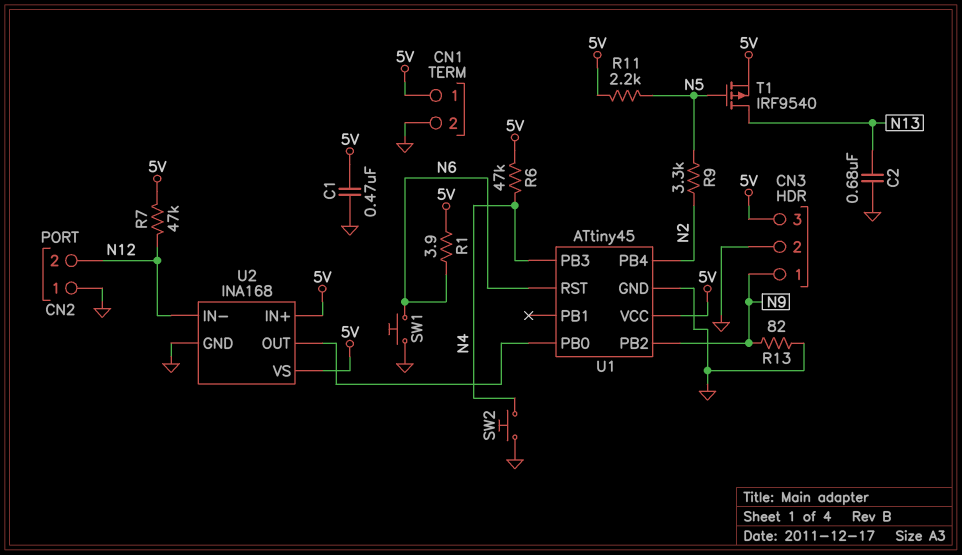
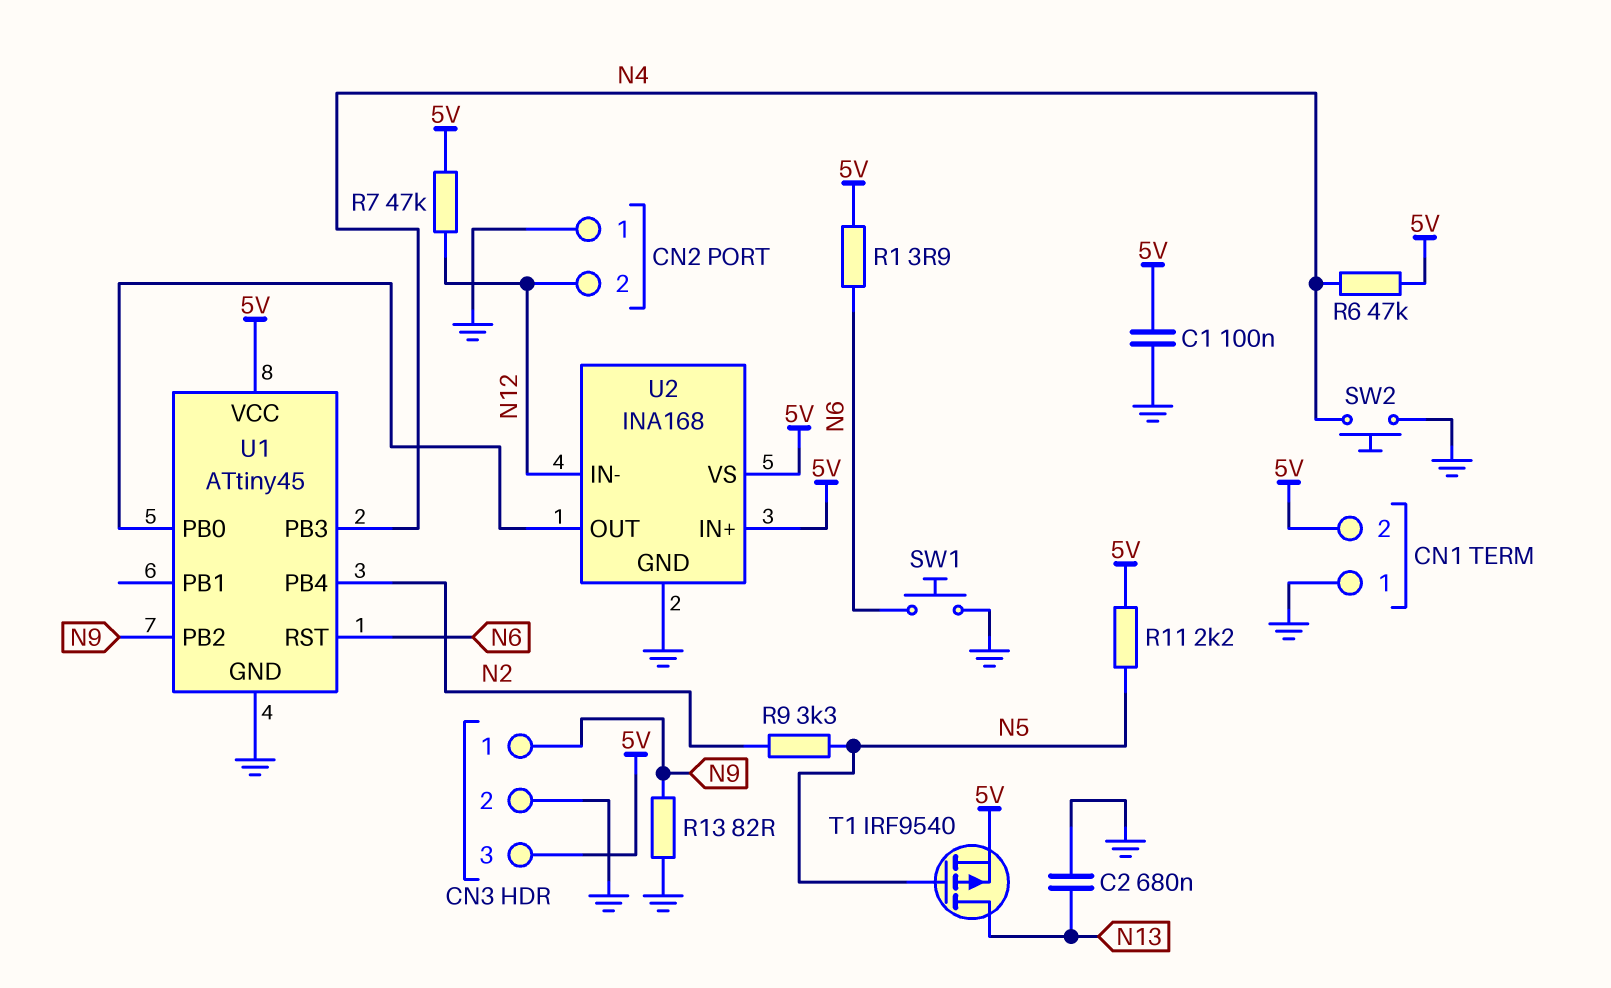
C1: 470nF (5V, GND) -> 100nF (5V, GND)
CN1 pin 1: 5V -> GND
CN1 pin 2: GND -> 5V

